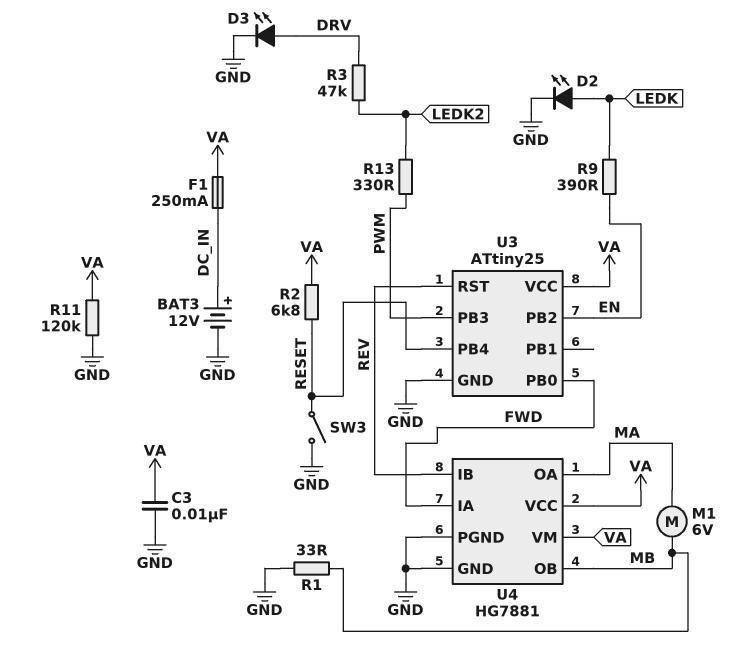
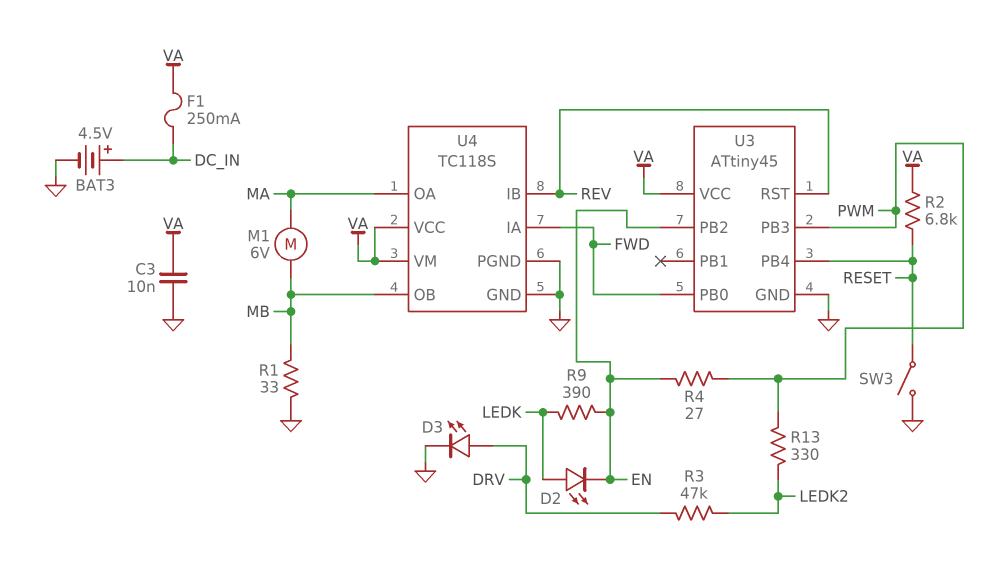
BAT3: 12V (plus DC_IN, minus GND) -> 4.5V (plus DC_IN, minus GND)
D2: LED (A LEDK, K GND) -> LED (A LEDK, K EN)
R4: none -> 27 (EN, PWM)
R11: 120k (GND, VA) -> none
U3: ATtiny25 -> ATtiny45
U4: HG7881 -> TC118S

